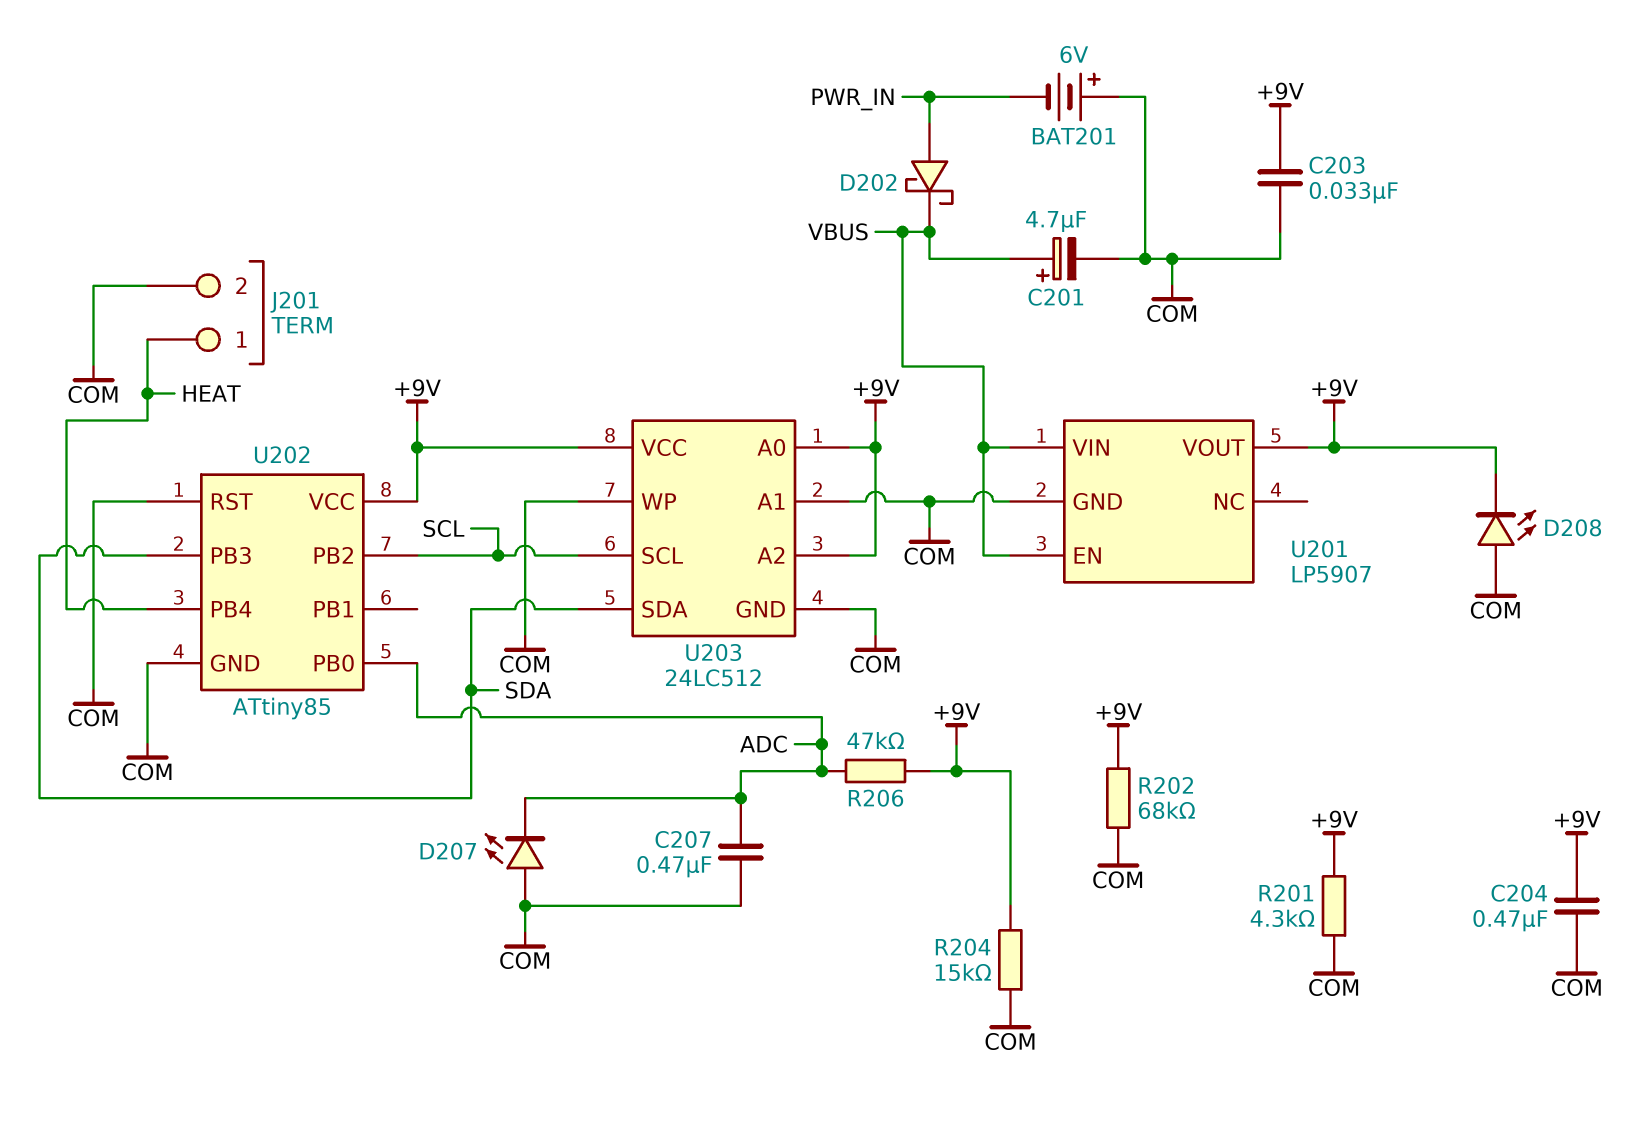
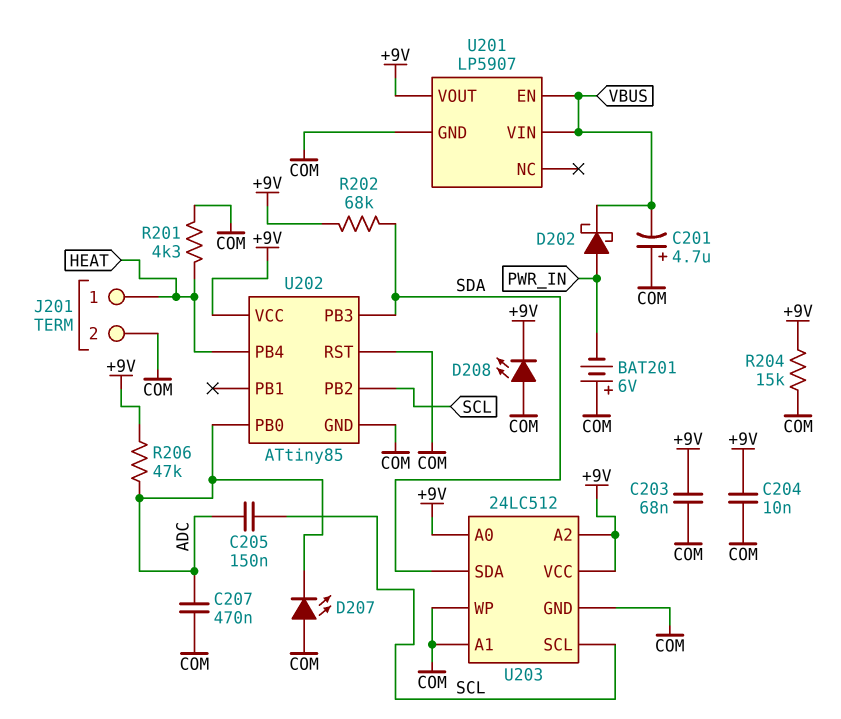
C201: 4.7uF (plus VBUS, minus COM) -> 4.7uF (plus COM, minus VBUS)
C203: 33nF (+9V, COM) -> 68nF (+9V, COM)
C204: 470nF (+9V, COM) -> 10nF (+9V, COM)
C205: none -> 150nF (ADC, SCL)
R201: 4.3k (+9V, COM) -> 4.3k (COM, HEAT)
R202: 68k (+9V, COM) -> 68k (+9V, SDA)

